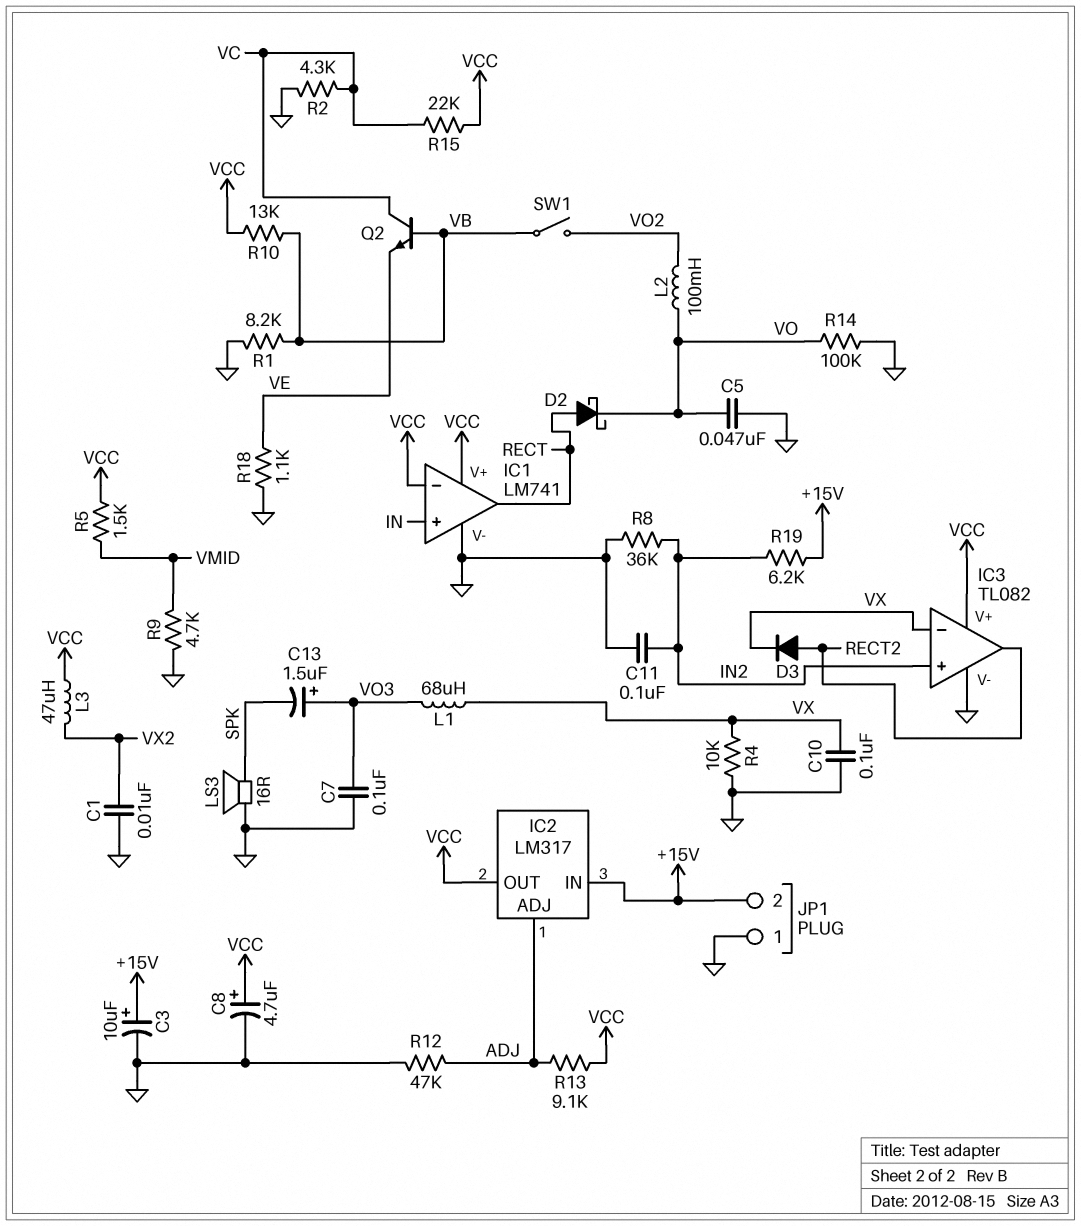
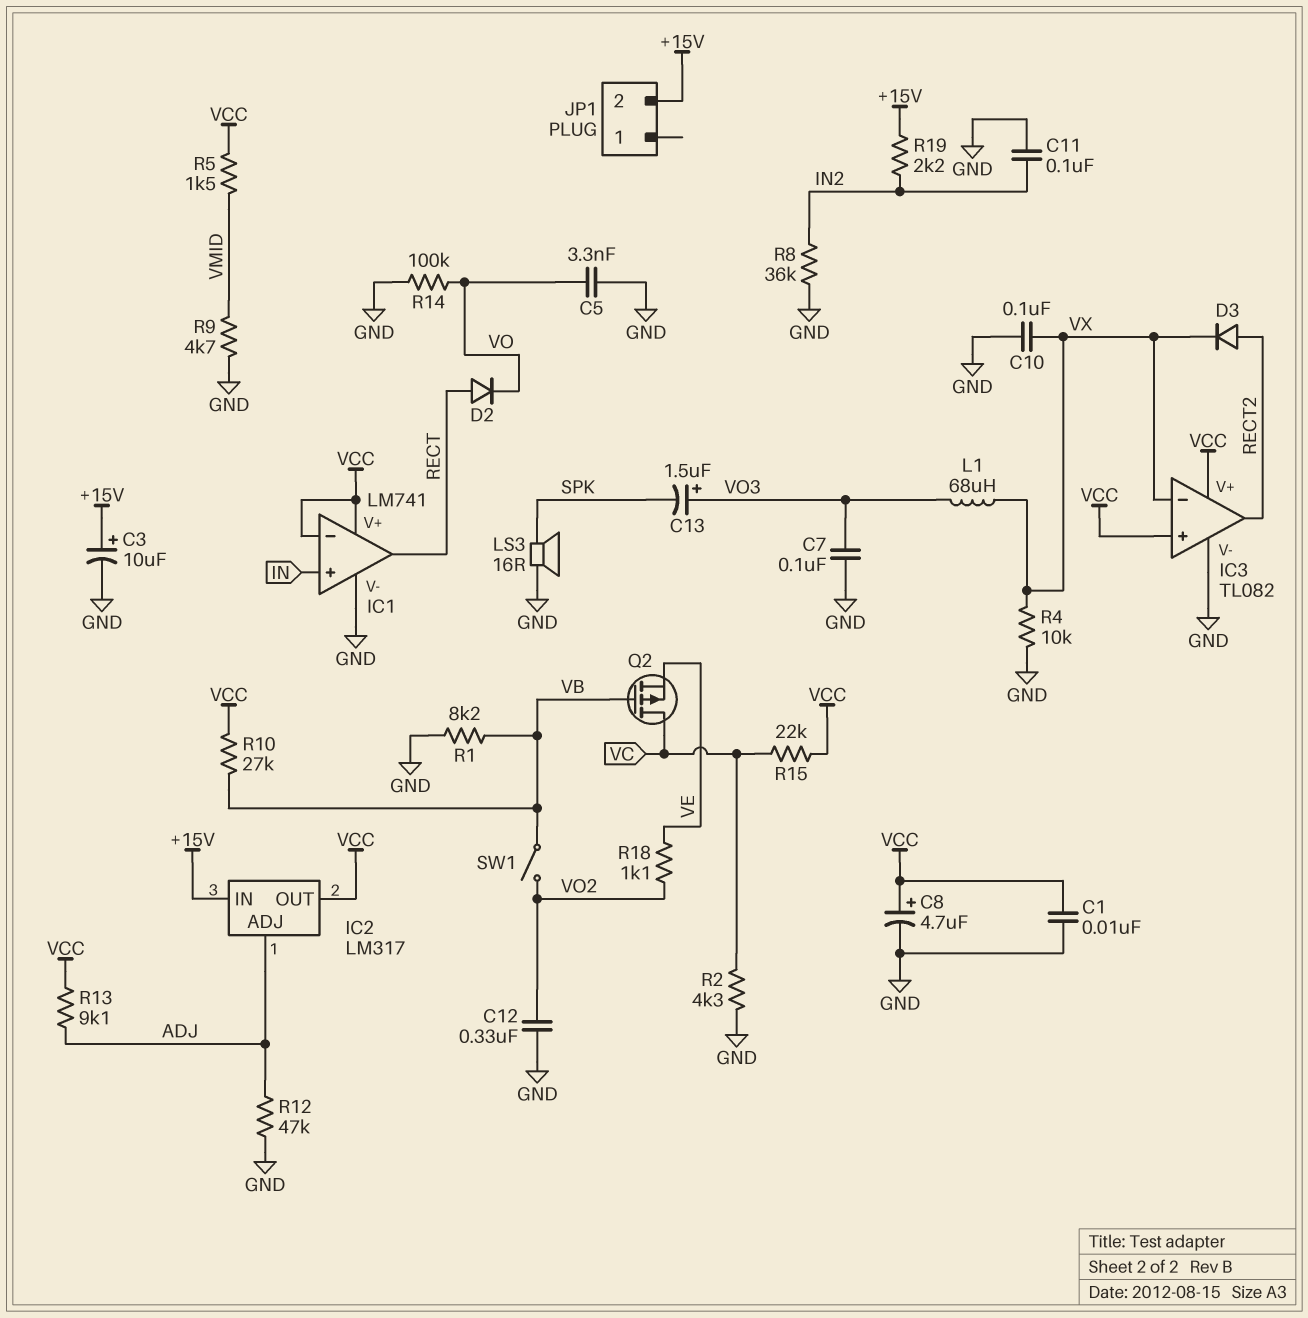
C1: 10nF (GND, VX2) -> 10nF (GND, VCC)
C5: 47nF (GND, VO) -> 3.3nF (GND, VO)
C12: none -> 330nF (GND, VO2)
D2: schottky (A RECT, K VO) -> diode (A RECT, K VO)
IC3 pin in+: IN2 -> VCC
JP1 pin 1: GND -> none
L2: 100mH (VO, VO2) -> none
L3: 47uH (VCC, VX2) -> none
Q2: NPN (B VB, C VC, E VE) -> PMOS (G VB, D VC, S VE)
R10: 13k (VB, VCC) -> 27k (VB, VCC)
R18: 1.1k (GND, VE) -> 1.1k (VE, VO2)
R19: 6.2k (+15V, IN2) -> 2.2k (+15V, IN2)

